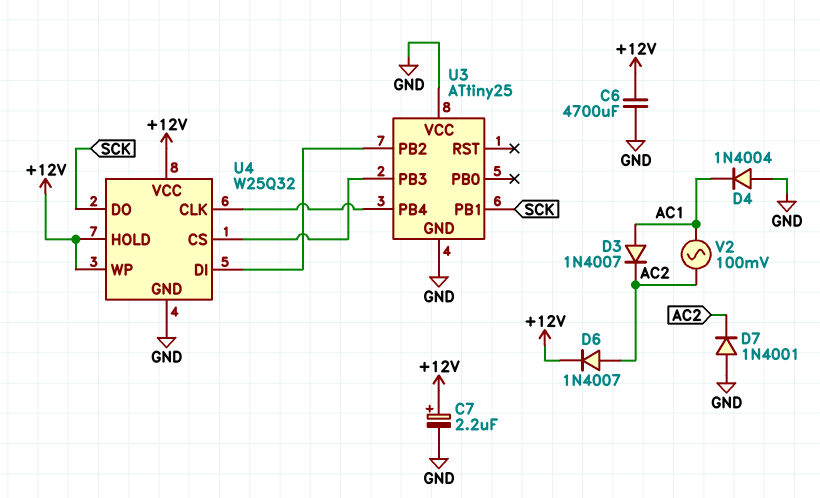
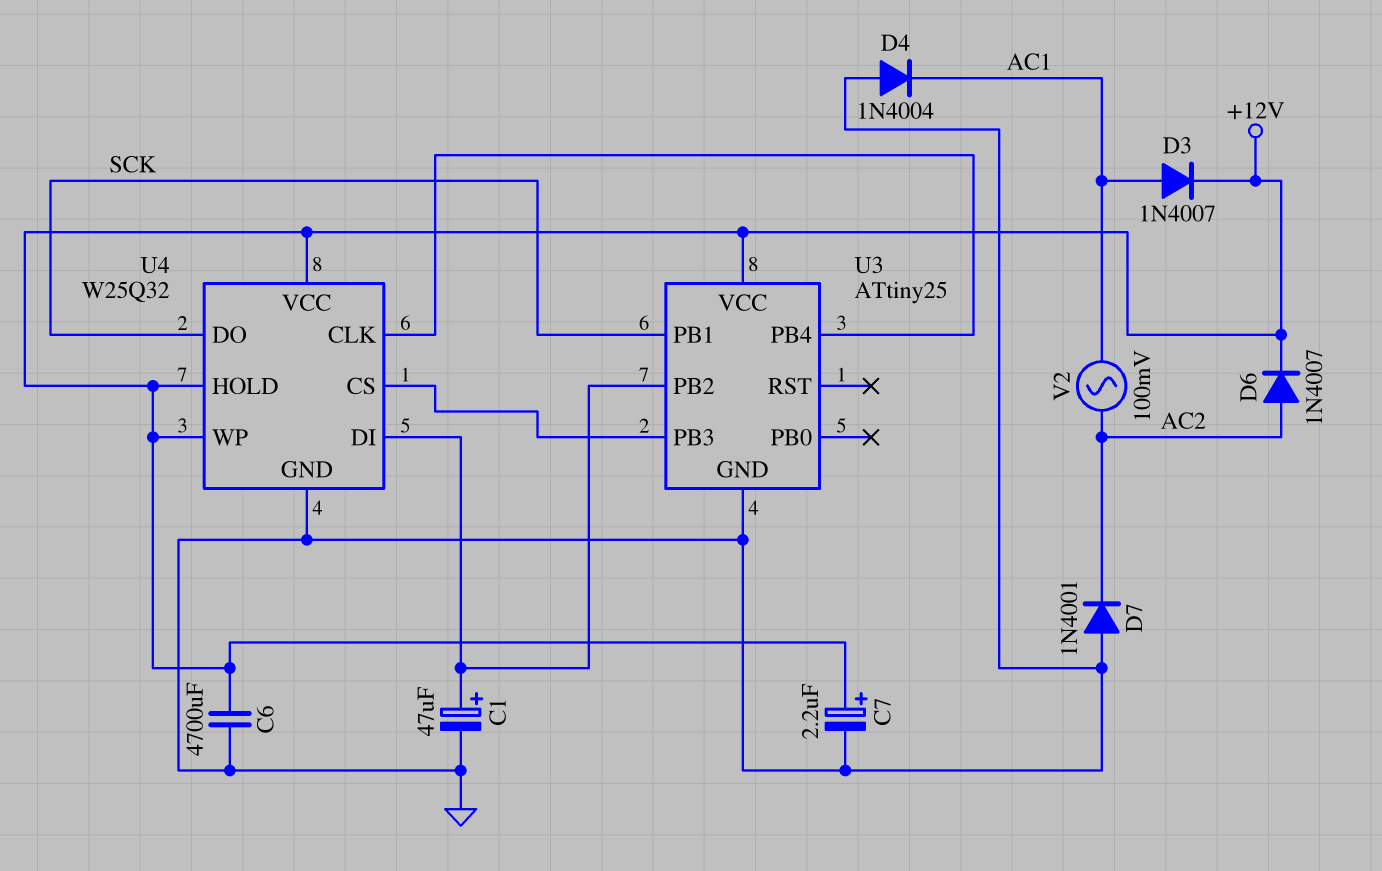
C1: none -> 47uF (plus U3/PB2, minus GND)
D3: diode 1N4007 (A AC1, K AC2) -> diode 1N4007 (A AC1, K +12V)
U3 pin VCC: GND -> +12V

